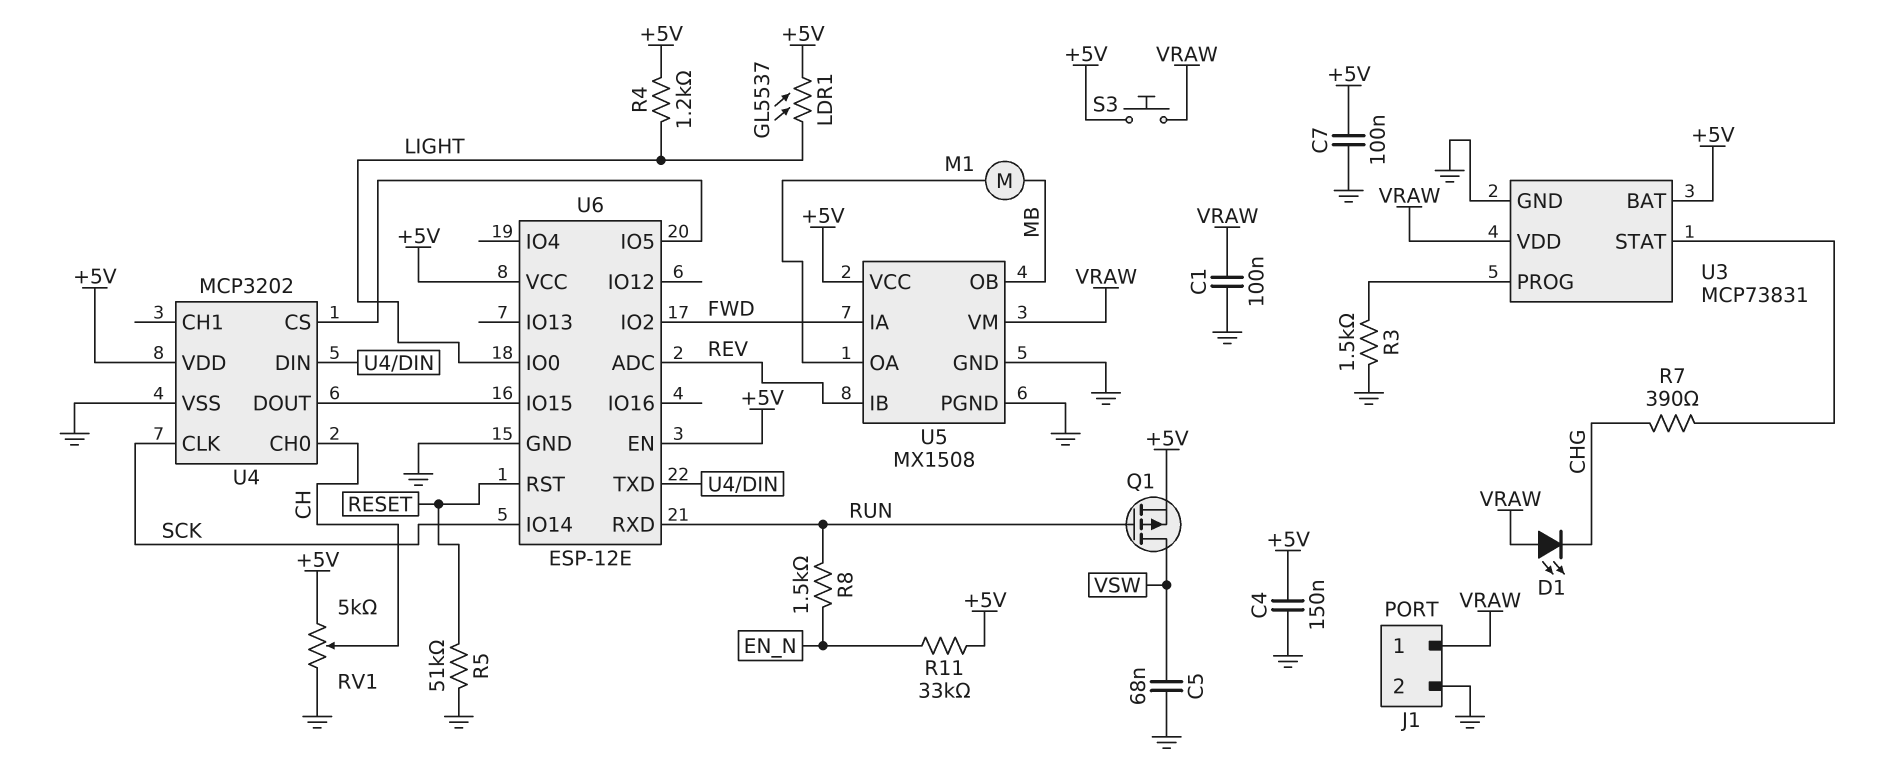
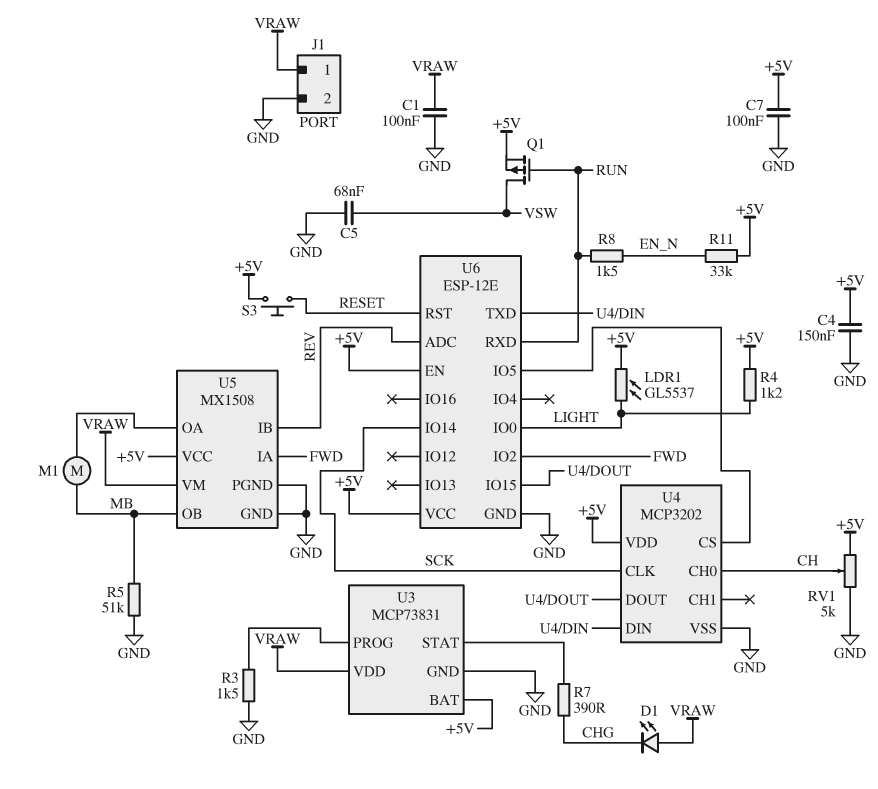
R5: 51k (GND, RESET) -> 51k (GND, MB)
S3: button (+5V, VRAW) -> button (+5V, RESET)

